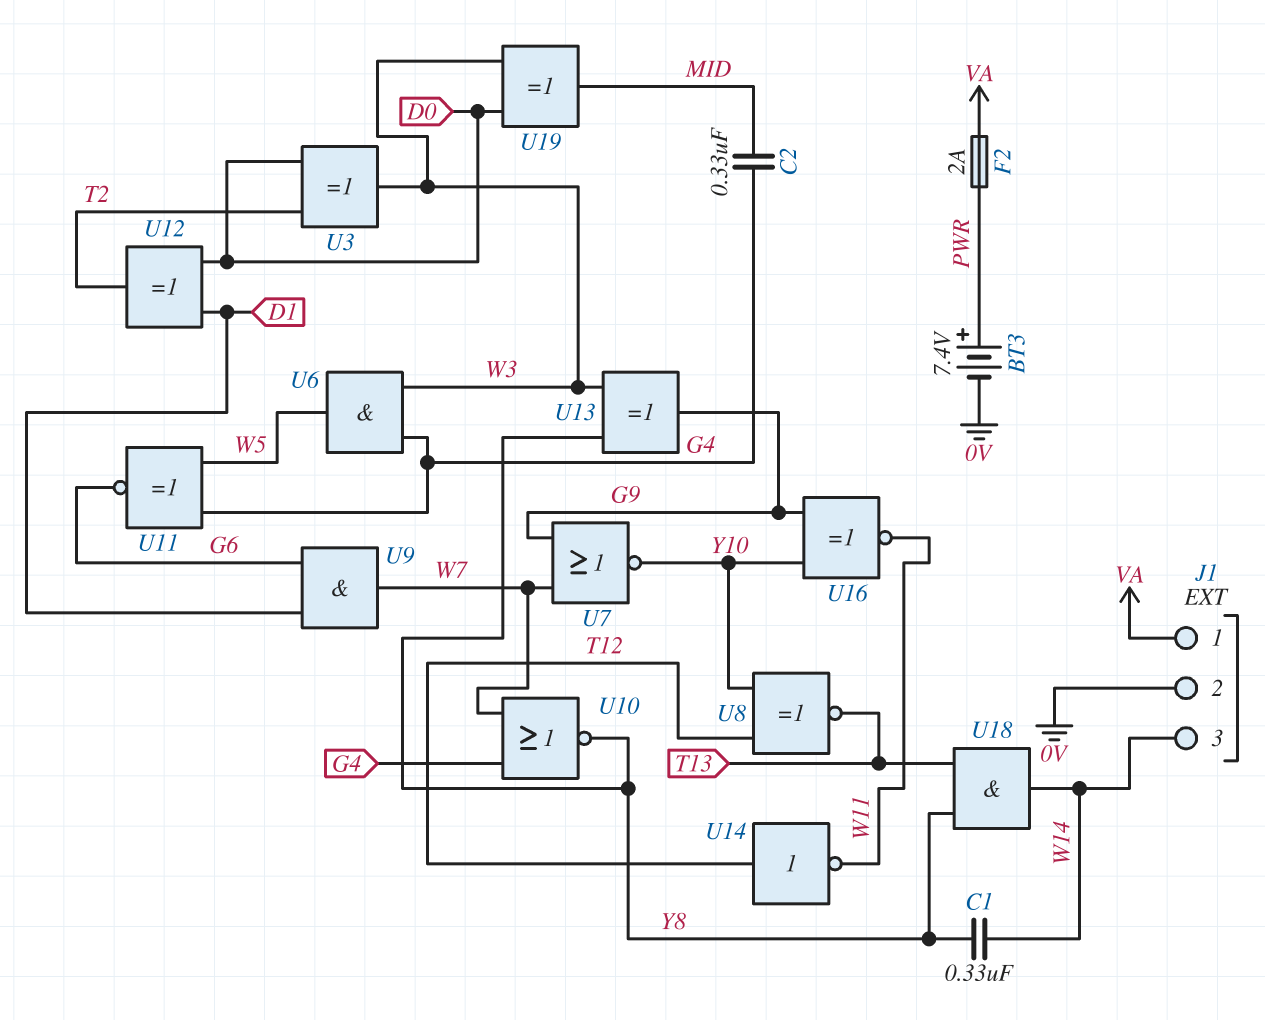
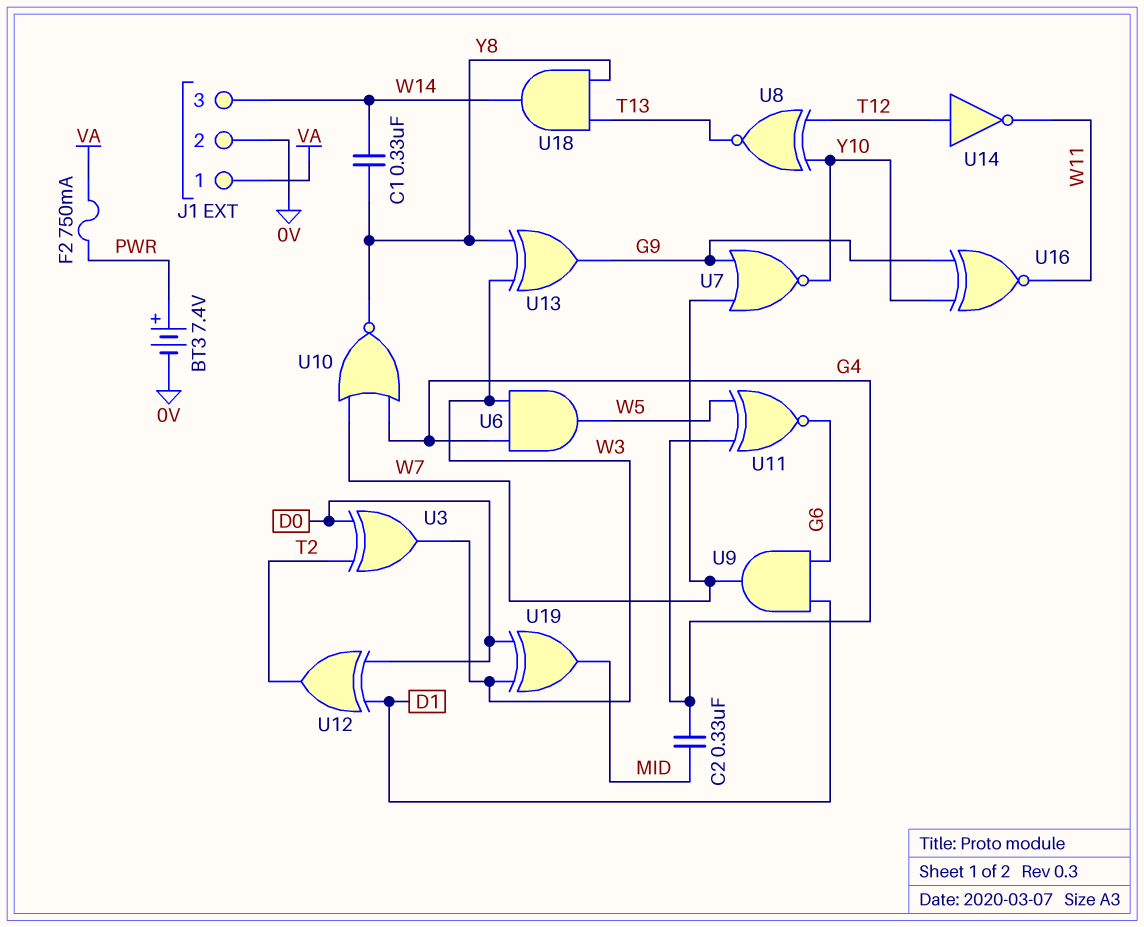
F2: 2A (PWR, VA) -> 750mA (PWR, VA)

